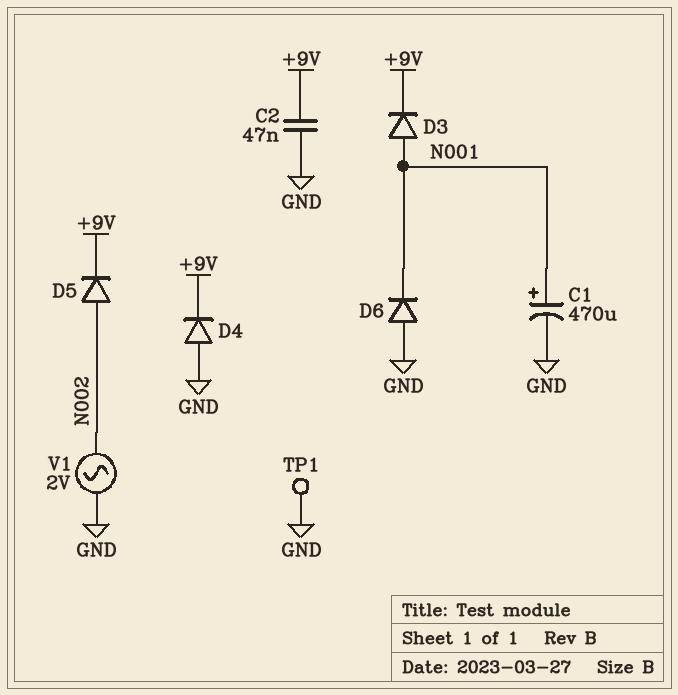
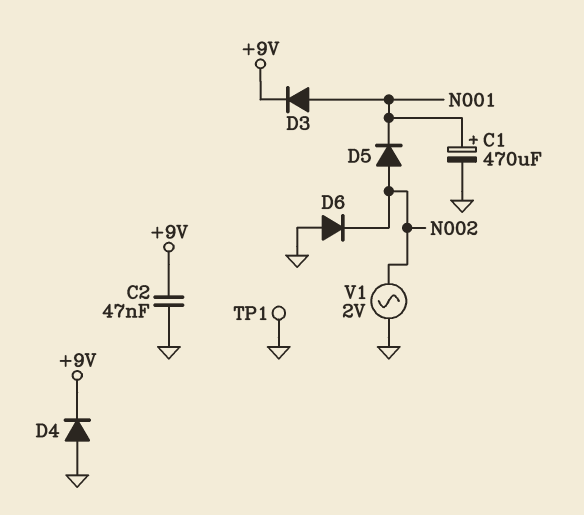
D5: diode (A N002, K +9V) -> diode (A N002, K N001)
D6: diode (A GND, K N001) -> diode (A GND, K N002)

